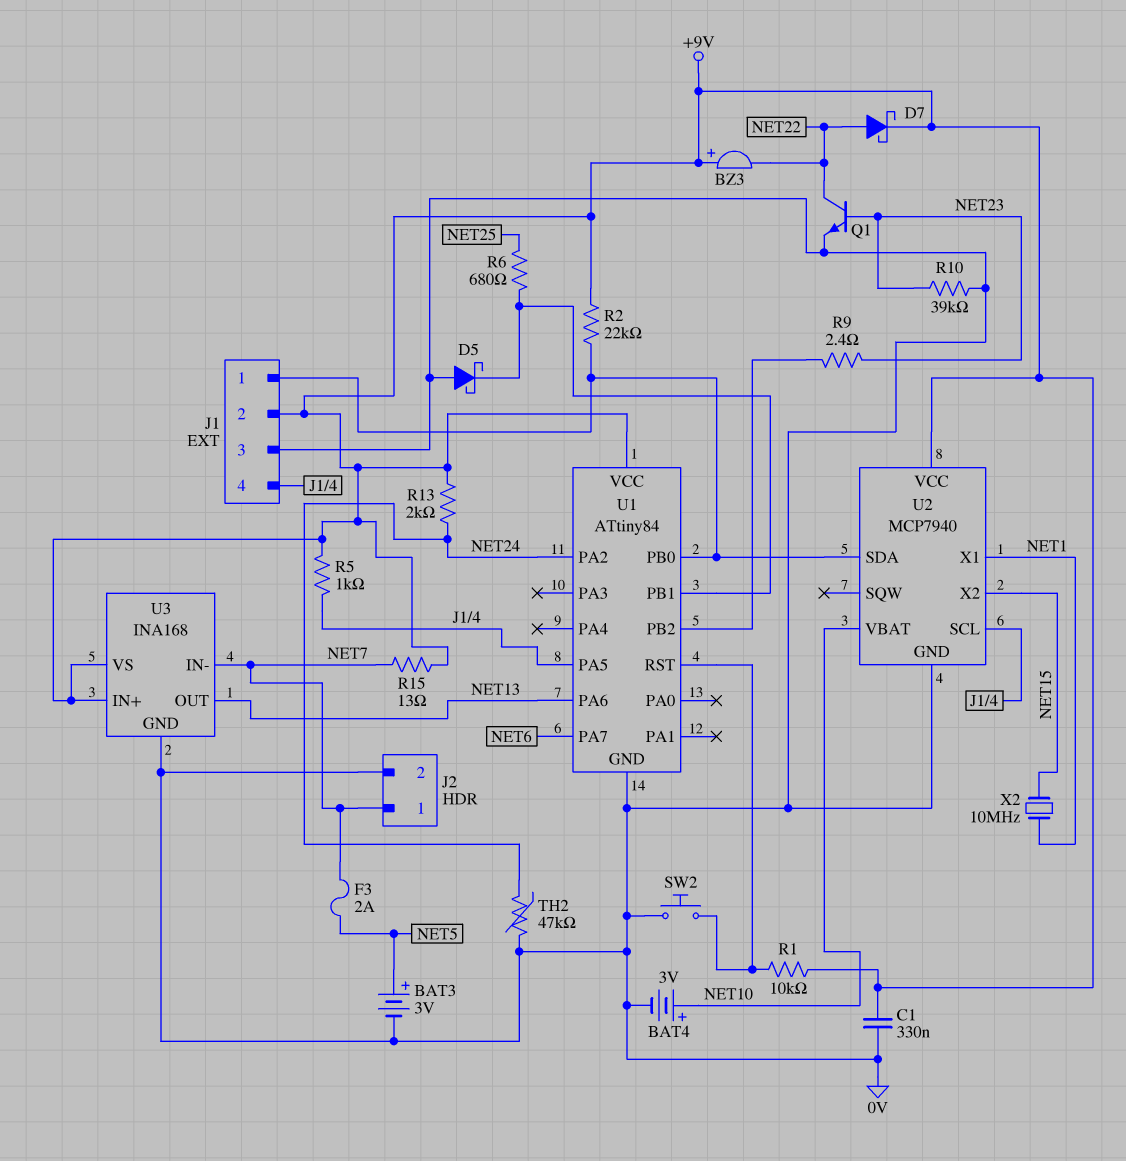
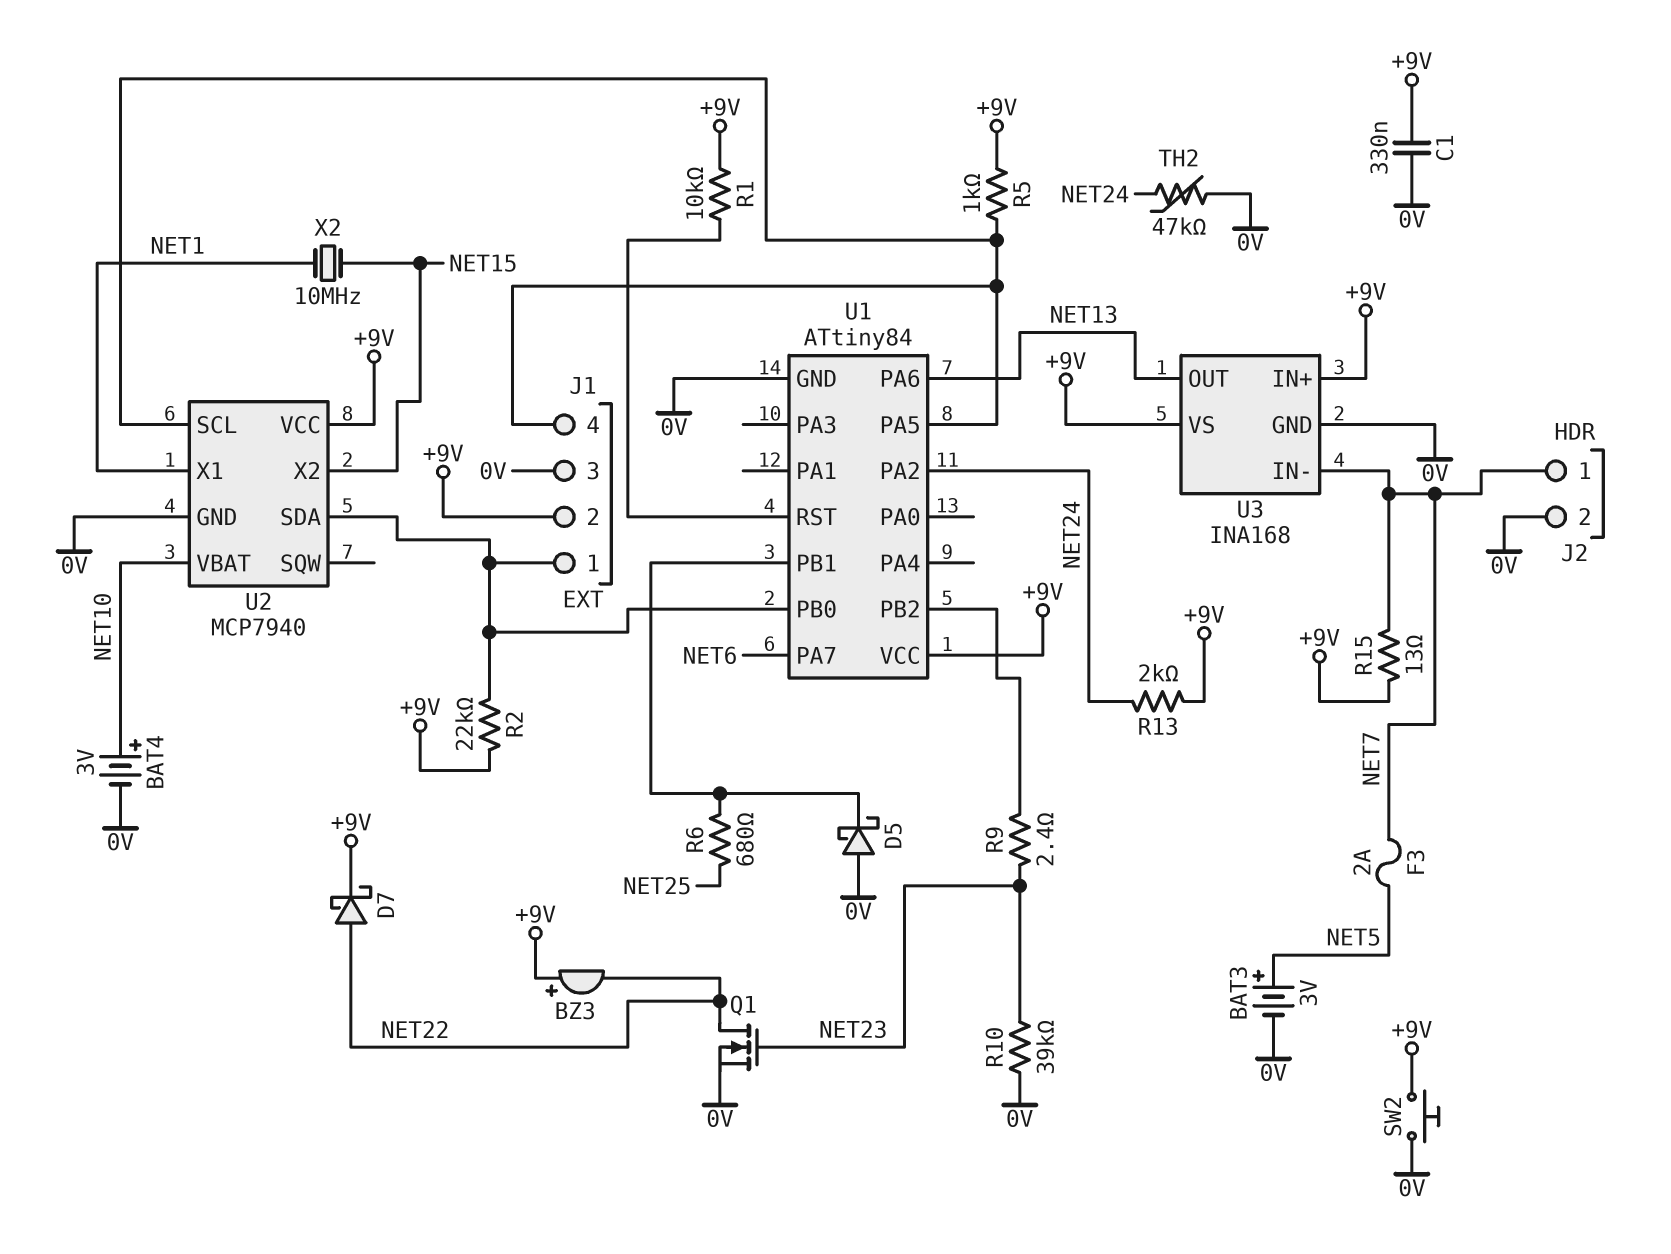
Q1: NPN (B NET23, C NET22, E 0V) -> NMOS (G NET23, D NET22, S 0V)
SW2: button (0V, U1/RST) -> button (+9V, 0V)

